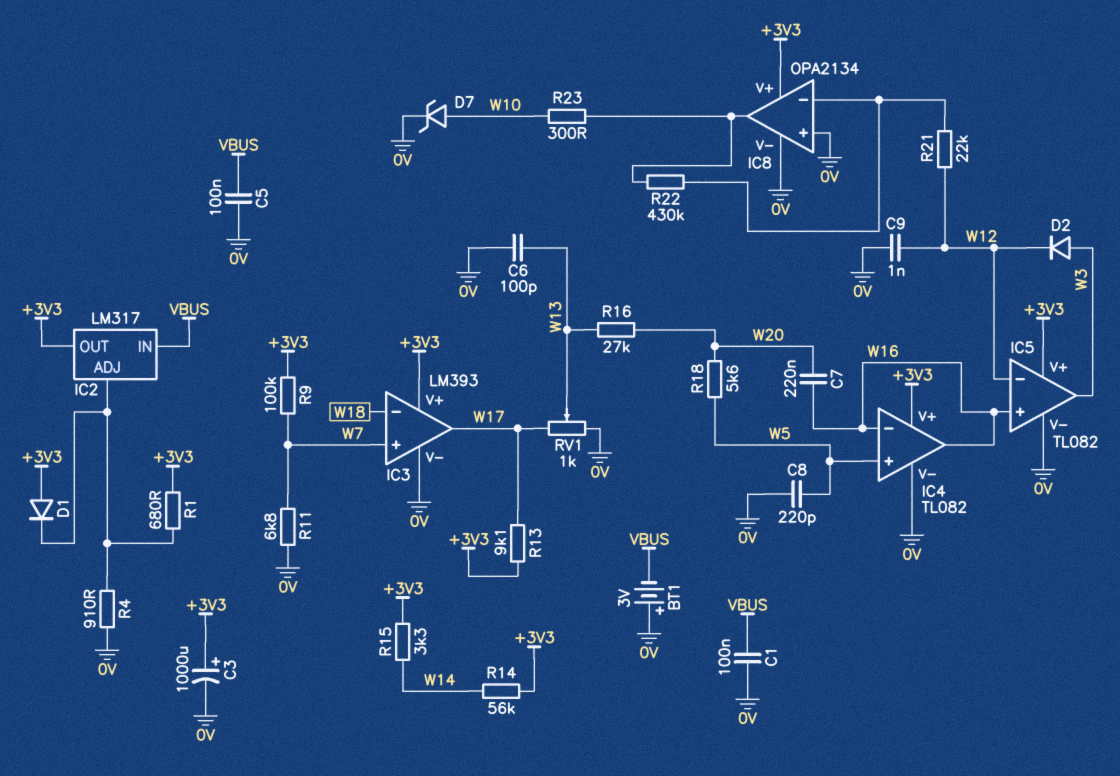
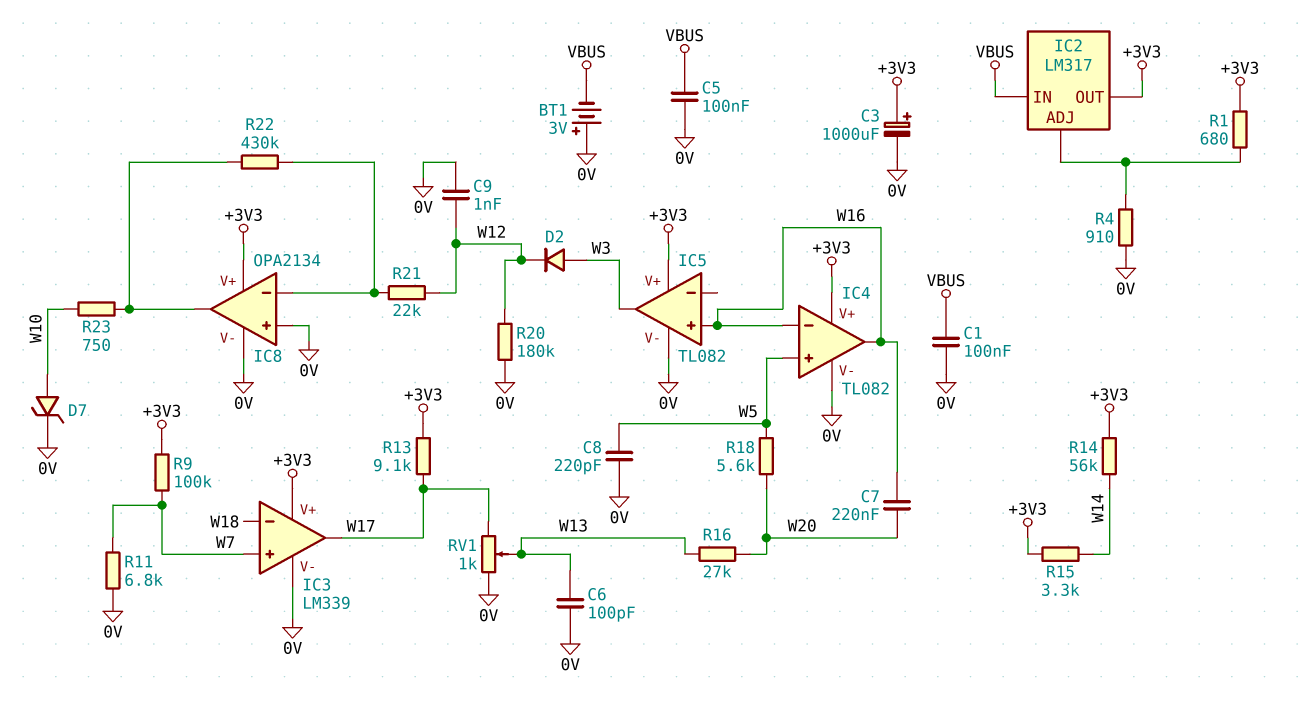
D1: diode (A +3V3, K IC2/ADJ) -> none
IC3: LM393 -> LM339
IC5 pin in-: W12 -> none
R20: none -> 180k (0V, W12)
R23: 300 (IC8/out, W10) -> 750 (IC8/out, W10)

